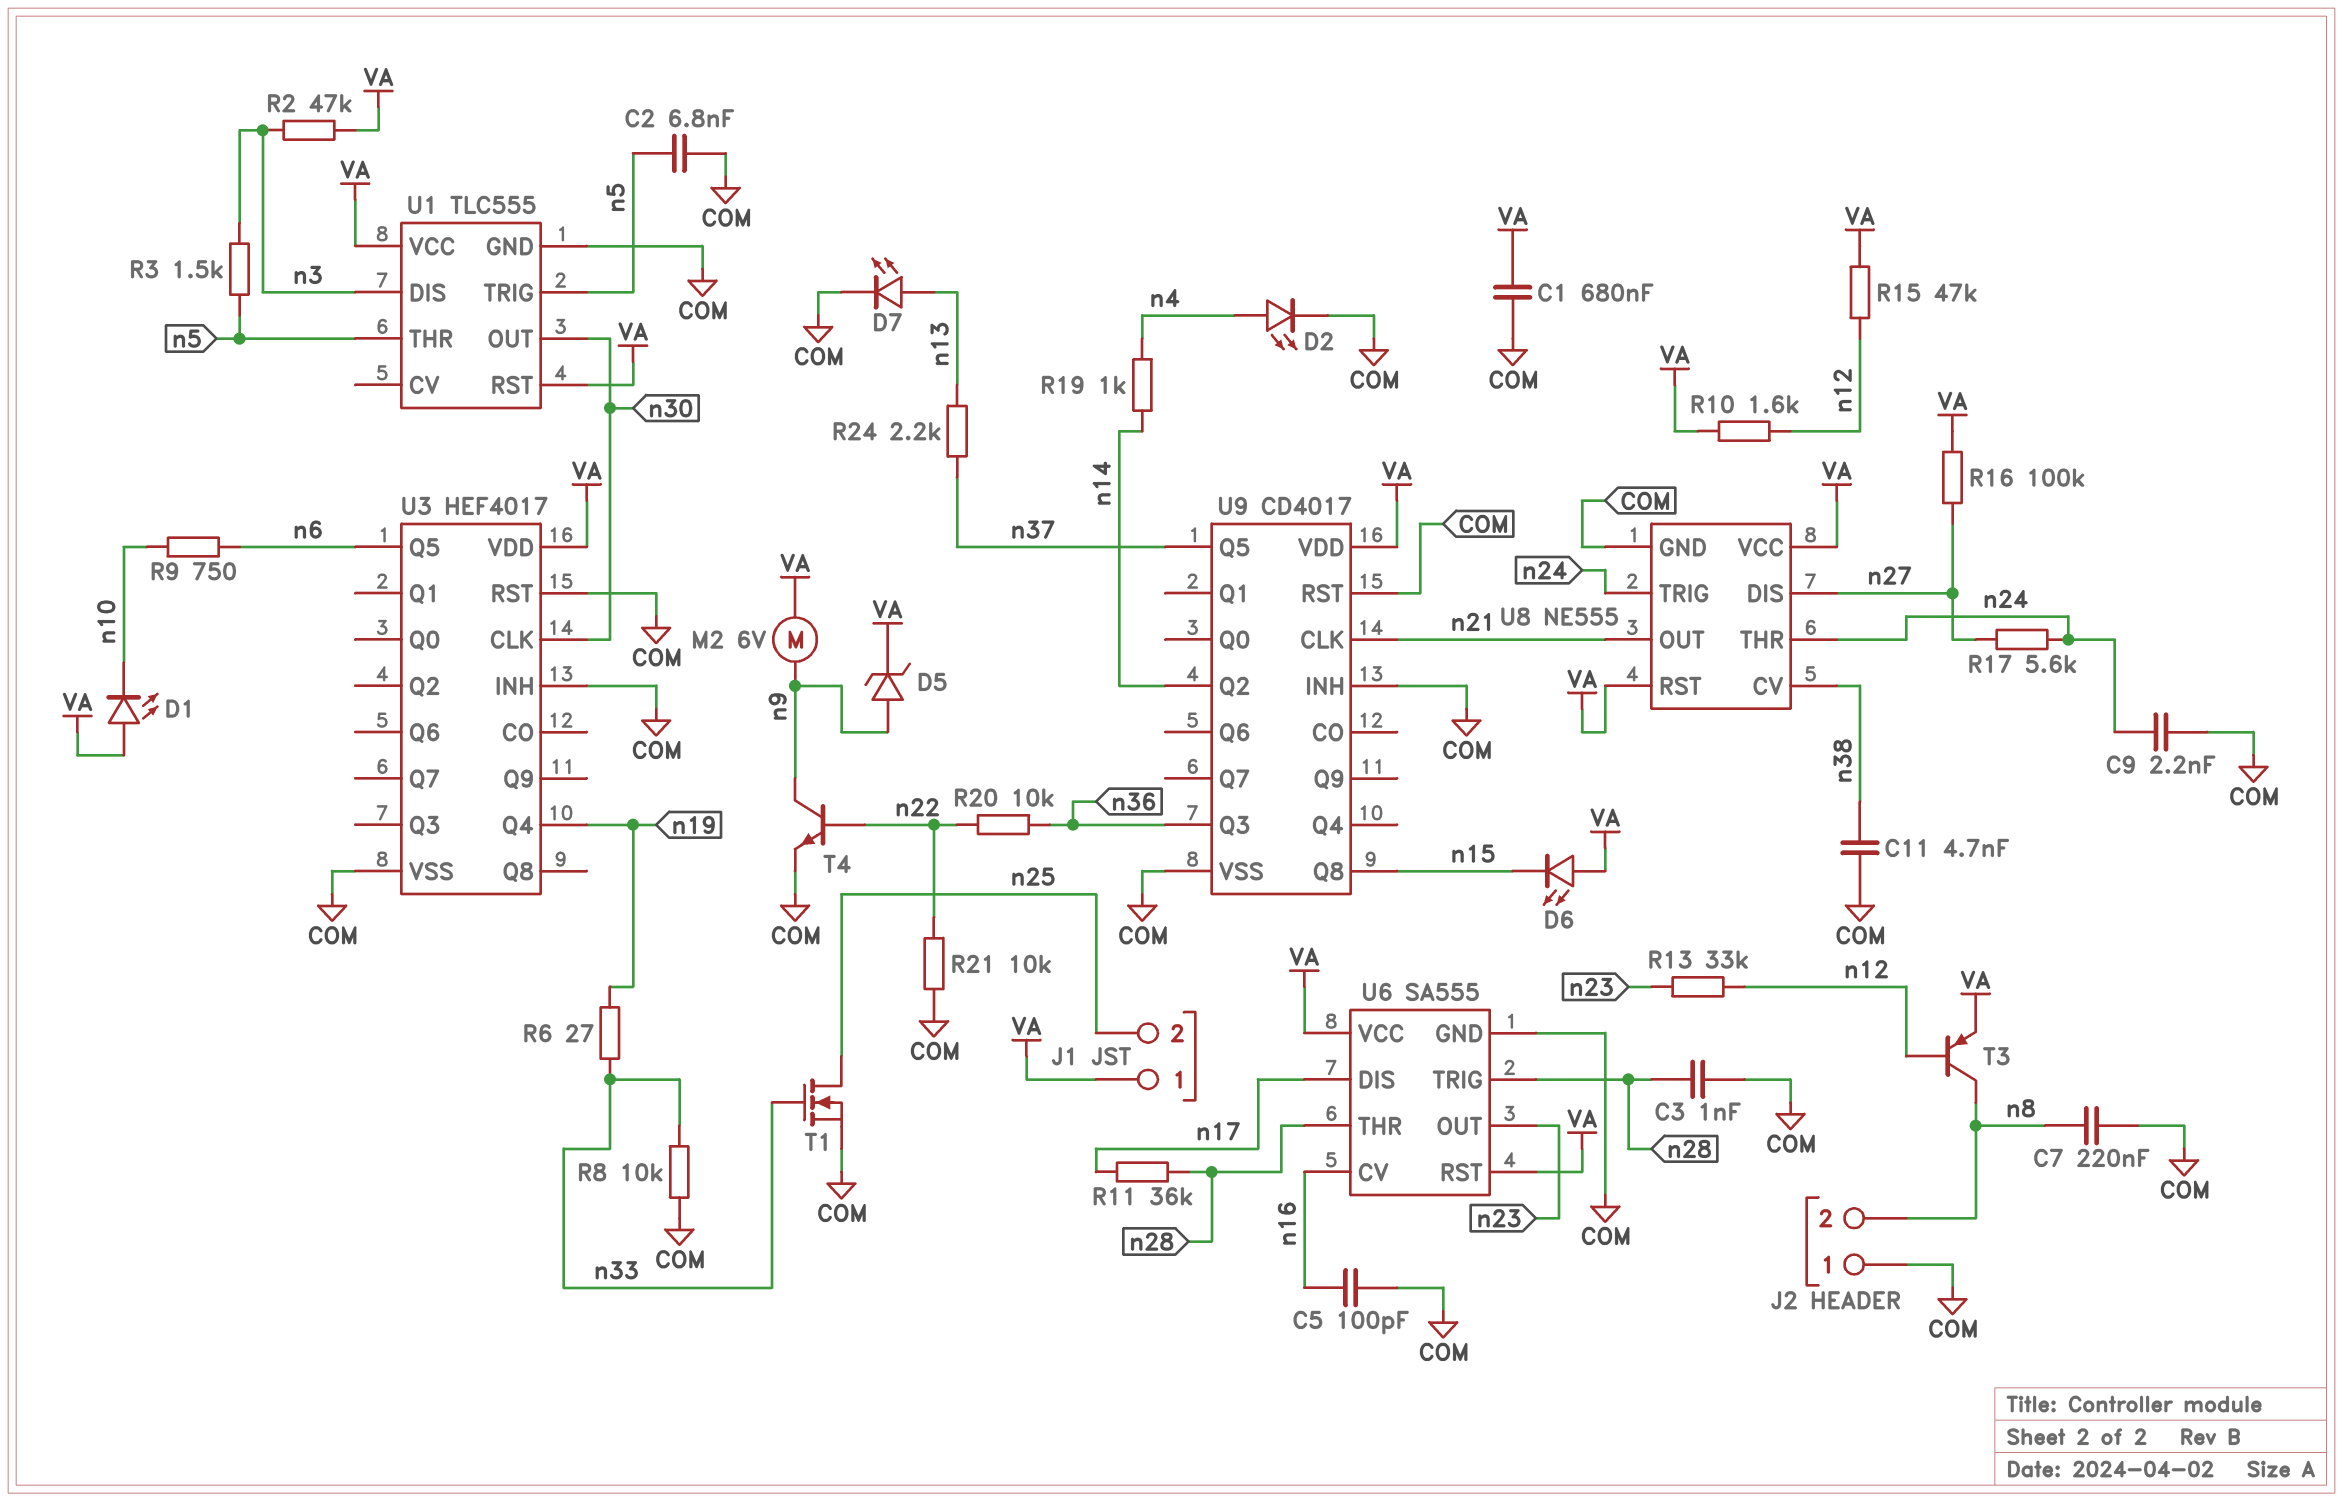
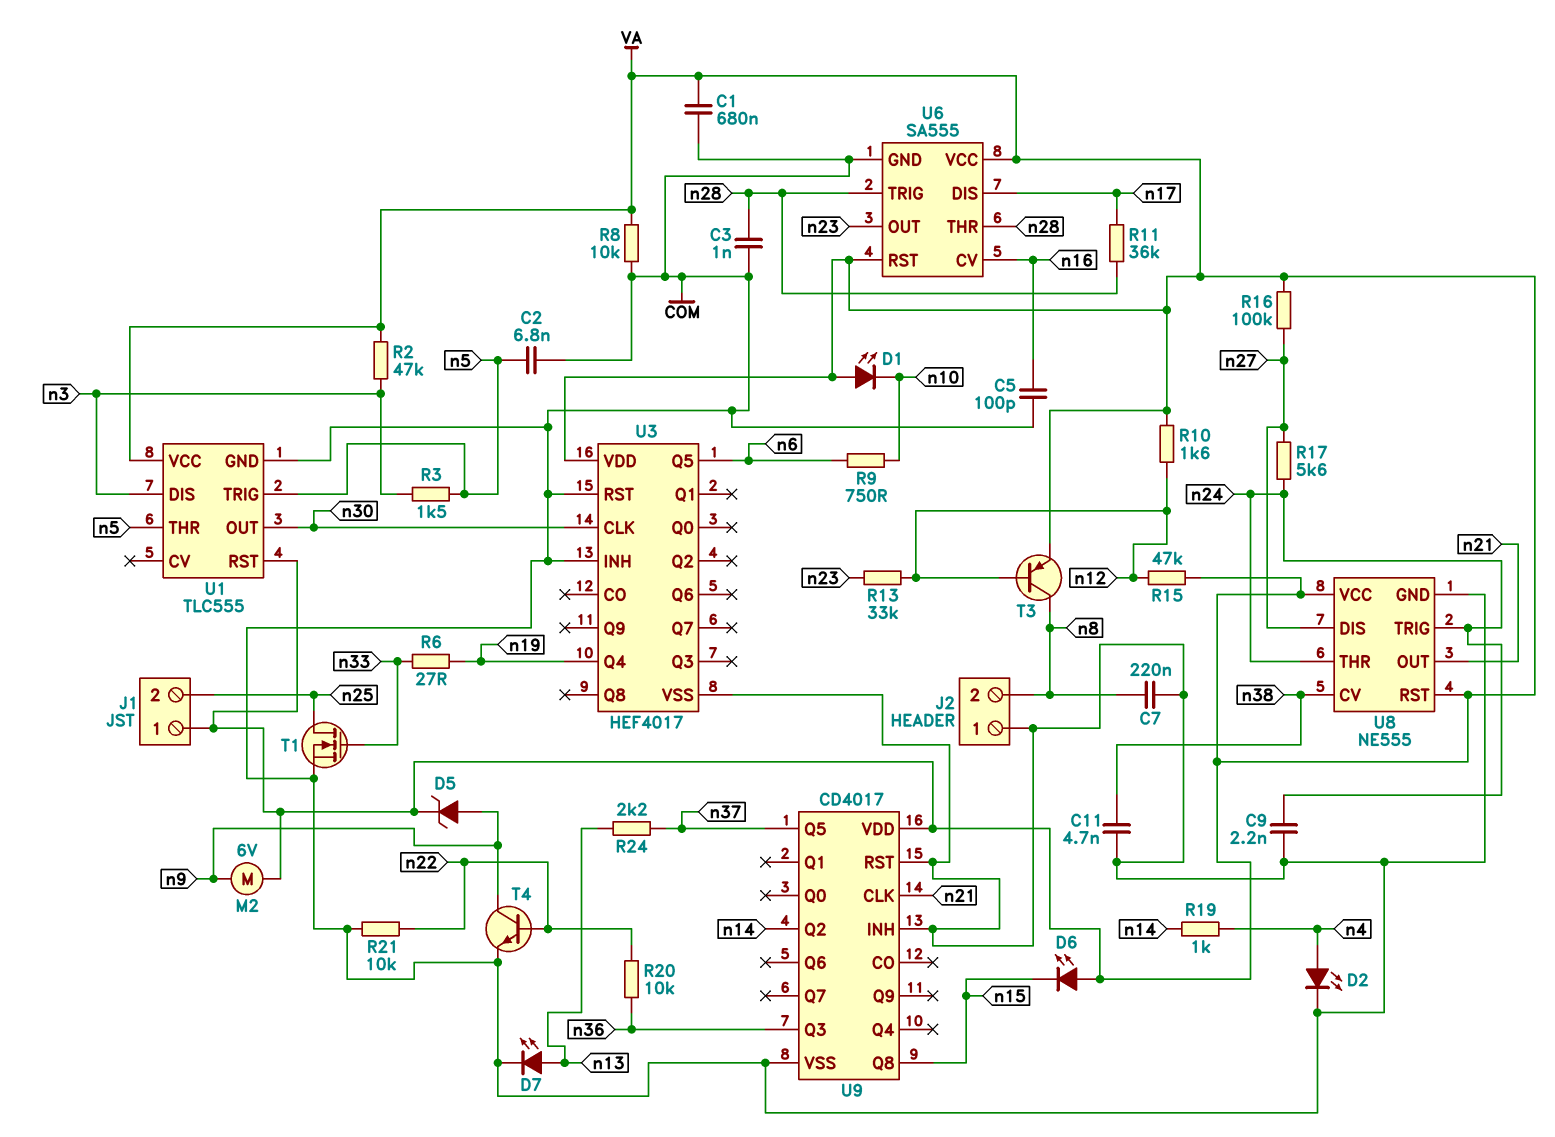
R8: 10k (COM, n33) -> 10k (COM, VA)

